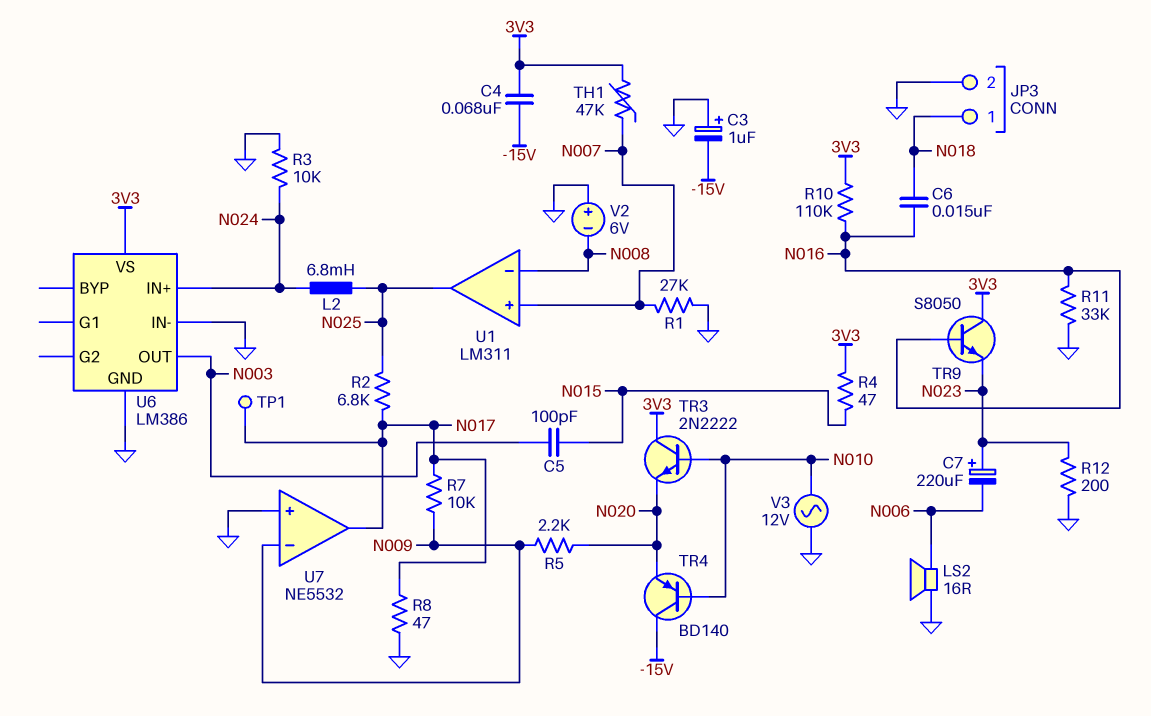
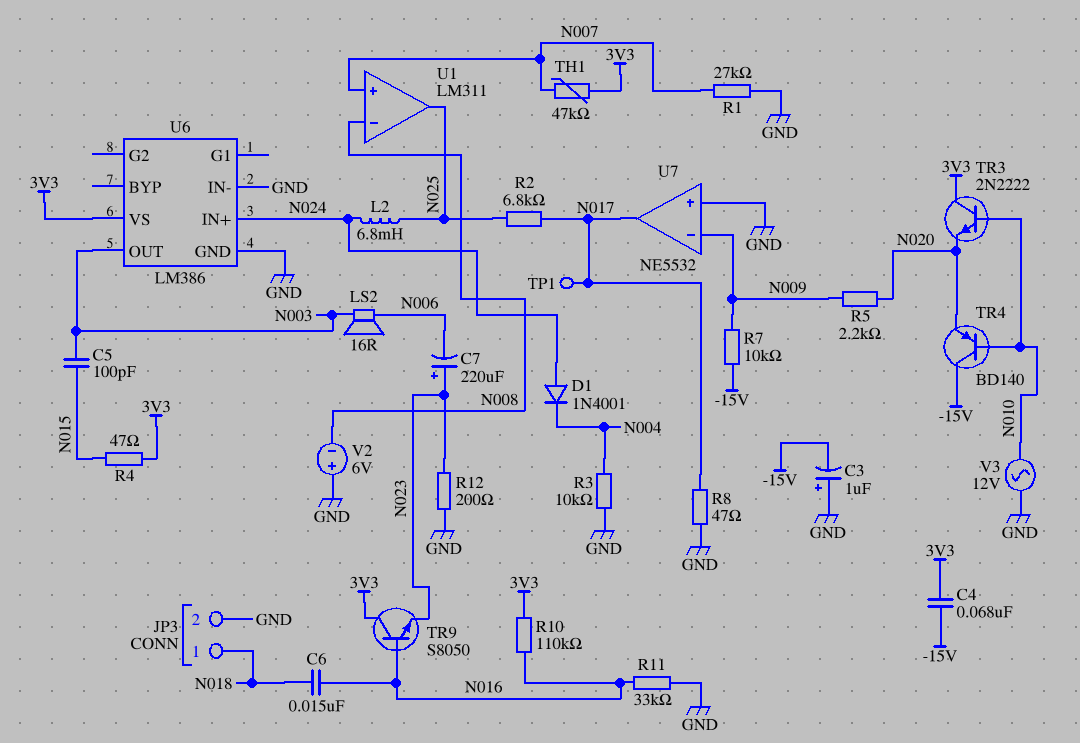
D1: none -> diode 1N4001 (A N024, K N004)
LS2: speaker 16R (GND, N006) -> speaker 16R (N003, N006)
R3: 10k (GND, N024) -> 10k (GND, N004)
R7: 10k (N009, N017) -> 10k (-15V, N009)

